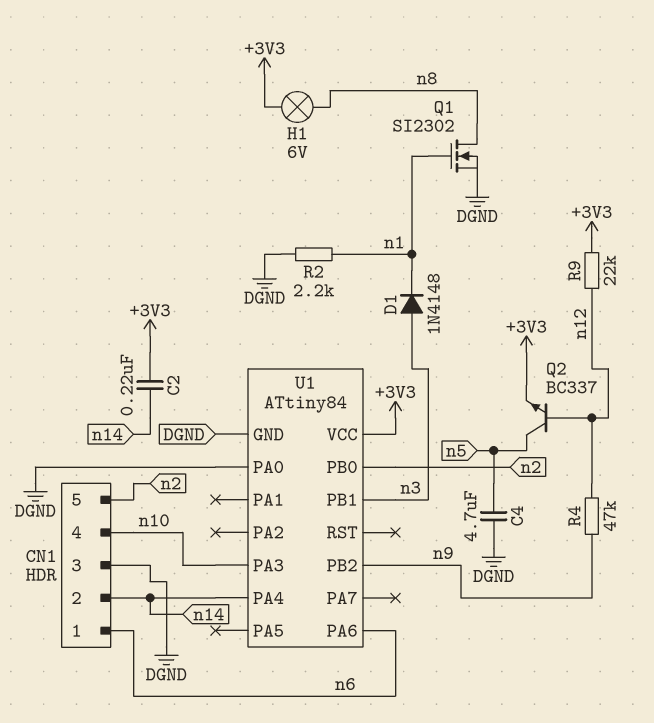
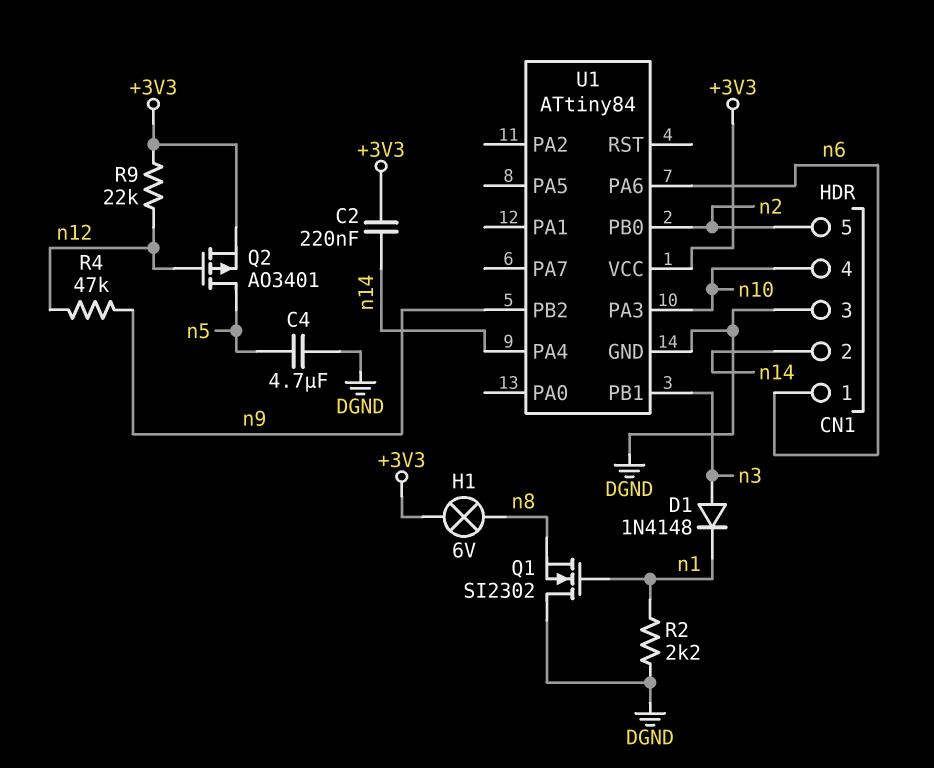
Q1: NMOS SI2302 (G n1, D n8, S DGND) -> NMOS SI2302 (G n1, D DGND, S n8)
Q2: NPN BC337 (B n12, C n5, E +3V3) -> PMOS AO3401 (G n12, D n5, S +3V3)
U1 pin PA0: DGND -> none

